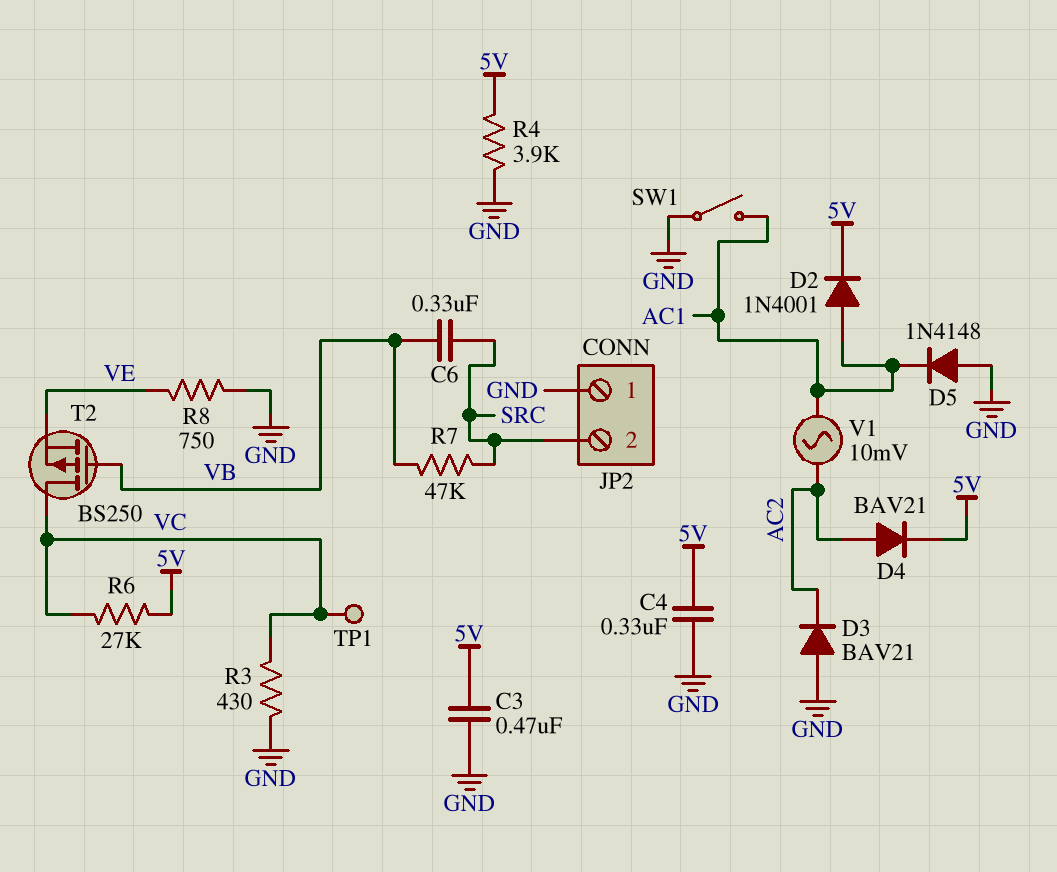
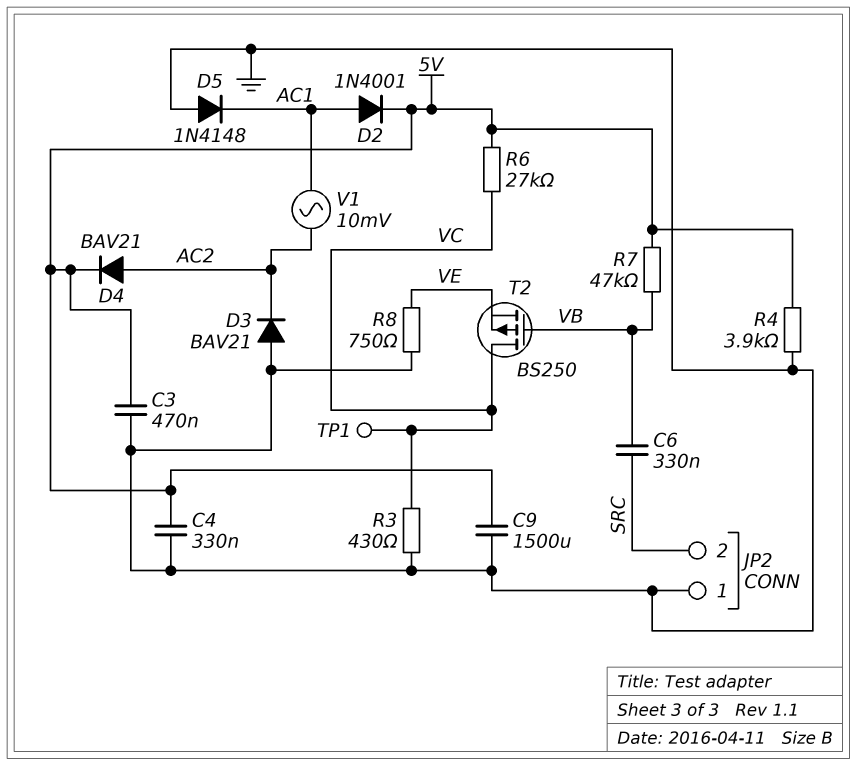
C9: none -> 1500uF (5V, GND)
R7: 47k (SRC, VB) -> 47k (5V, VB)
SW1: switch (AC1, GND) -> none

